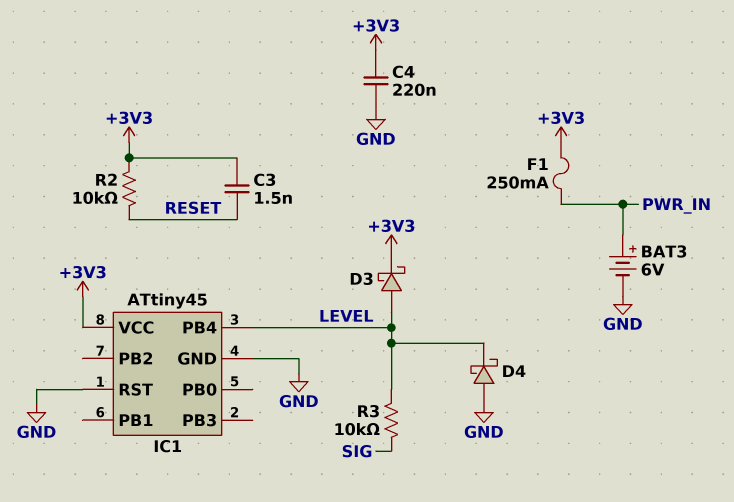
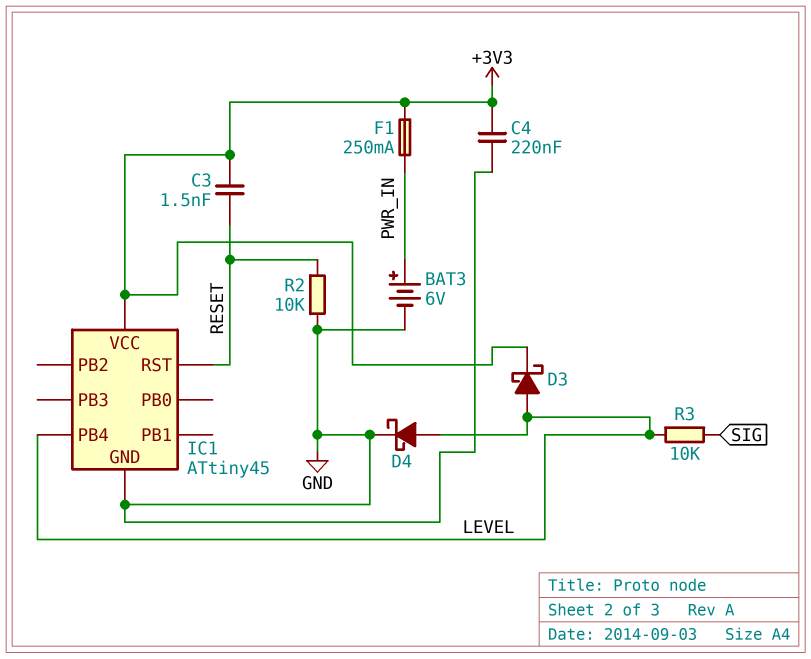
D4: schottky (A GND, K LEVEL) -> schottky (A LEVEL, K GND)
IC1 pin RST: GND -> RESET
R2: 10k (+3V3, RESET) -> 10k (GND, RESET)

